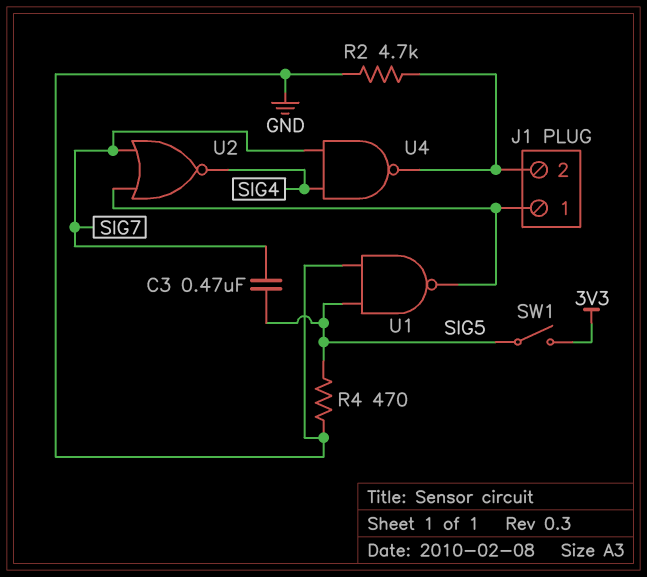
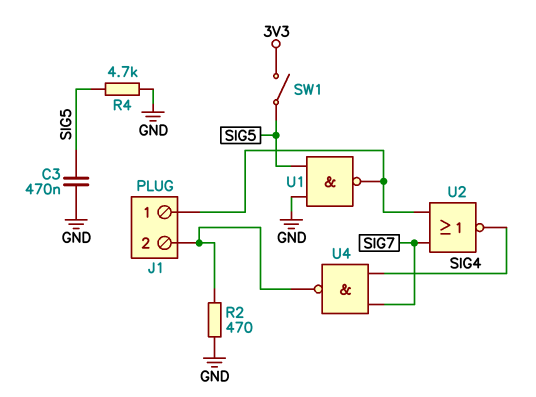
C3: 470nF (SIG5, SIG7) -> 470nF (GND, SIG5)
R2: 4.7k (GND, J1/2) -> 470 (GND, J1/2)
R4: 470 (GND, SIG5) -> 4.7k (GND, SIG5)

